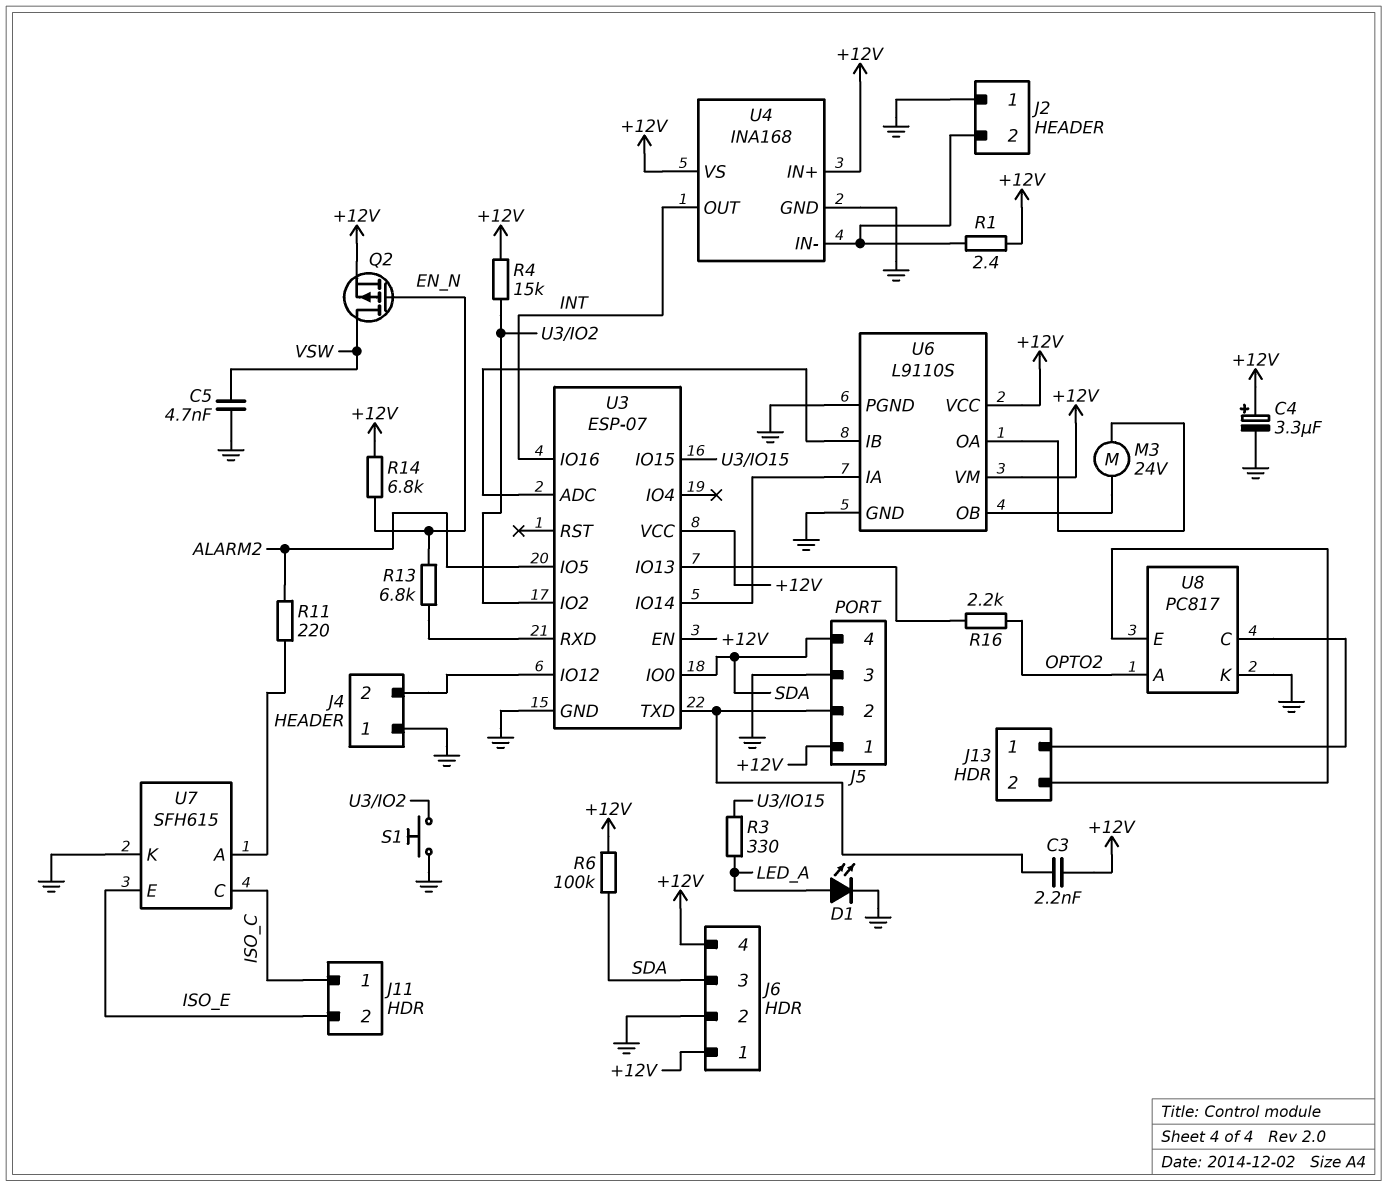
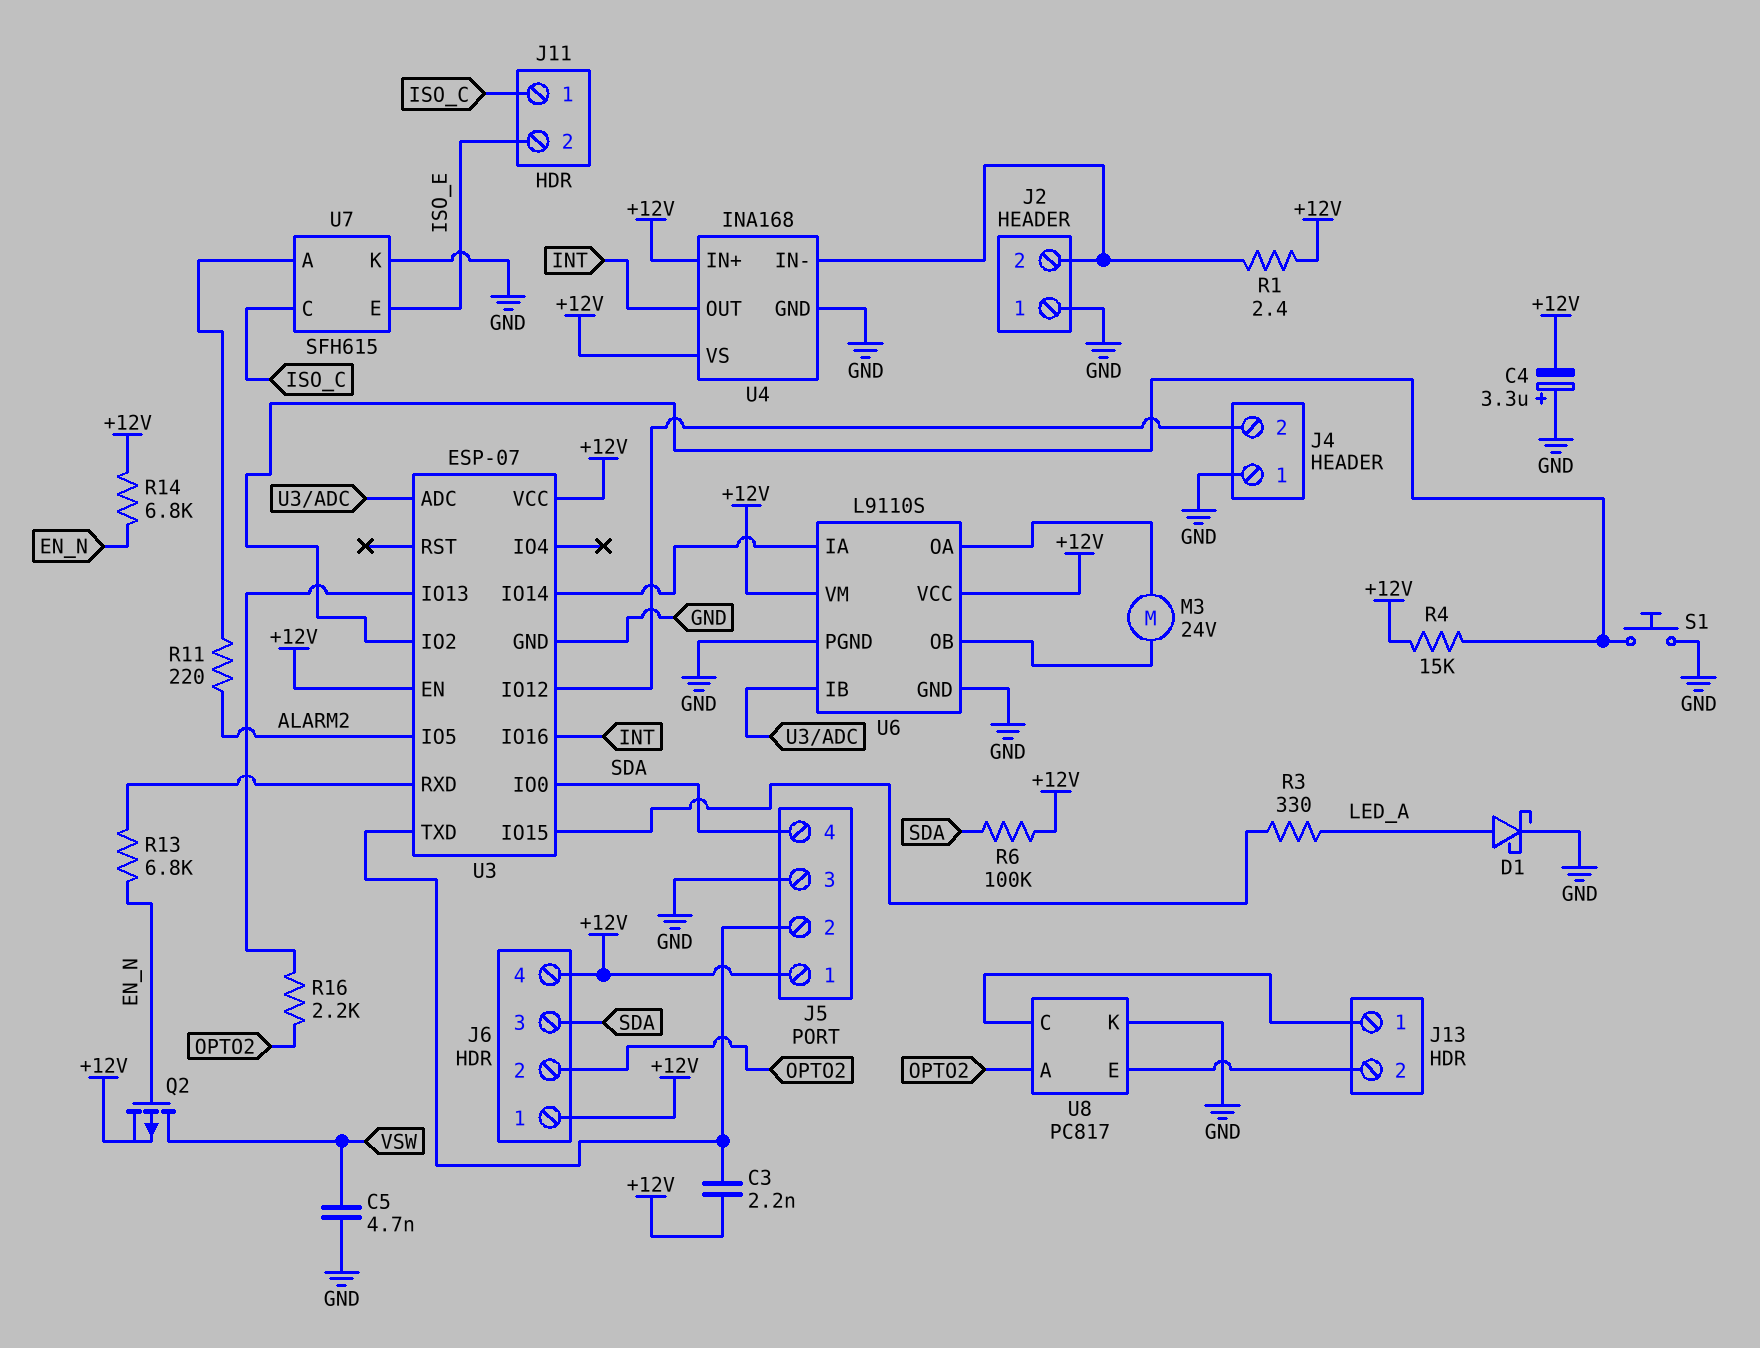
C4: 3.3uF (plus +12V, minus GND) -> 3.3uF (plus GND, minus +12V)
D1: LED (A LED_A, K GND) -> schottky (A LED_A, K GND)
J6 pin 2: GND -> OPTO2

